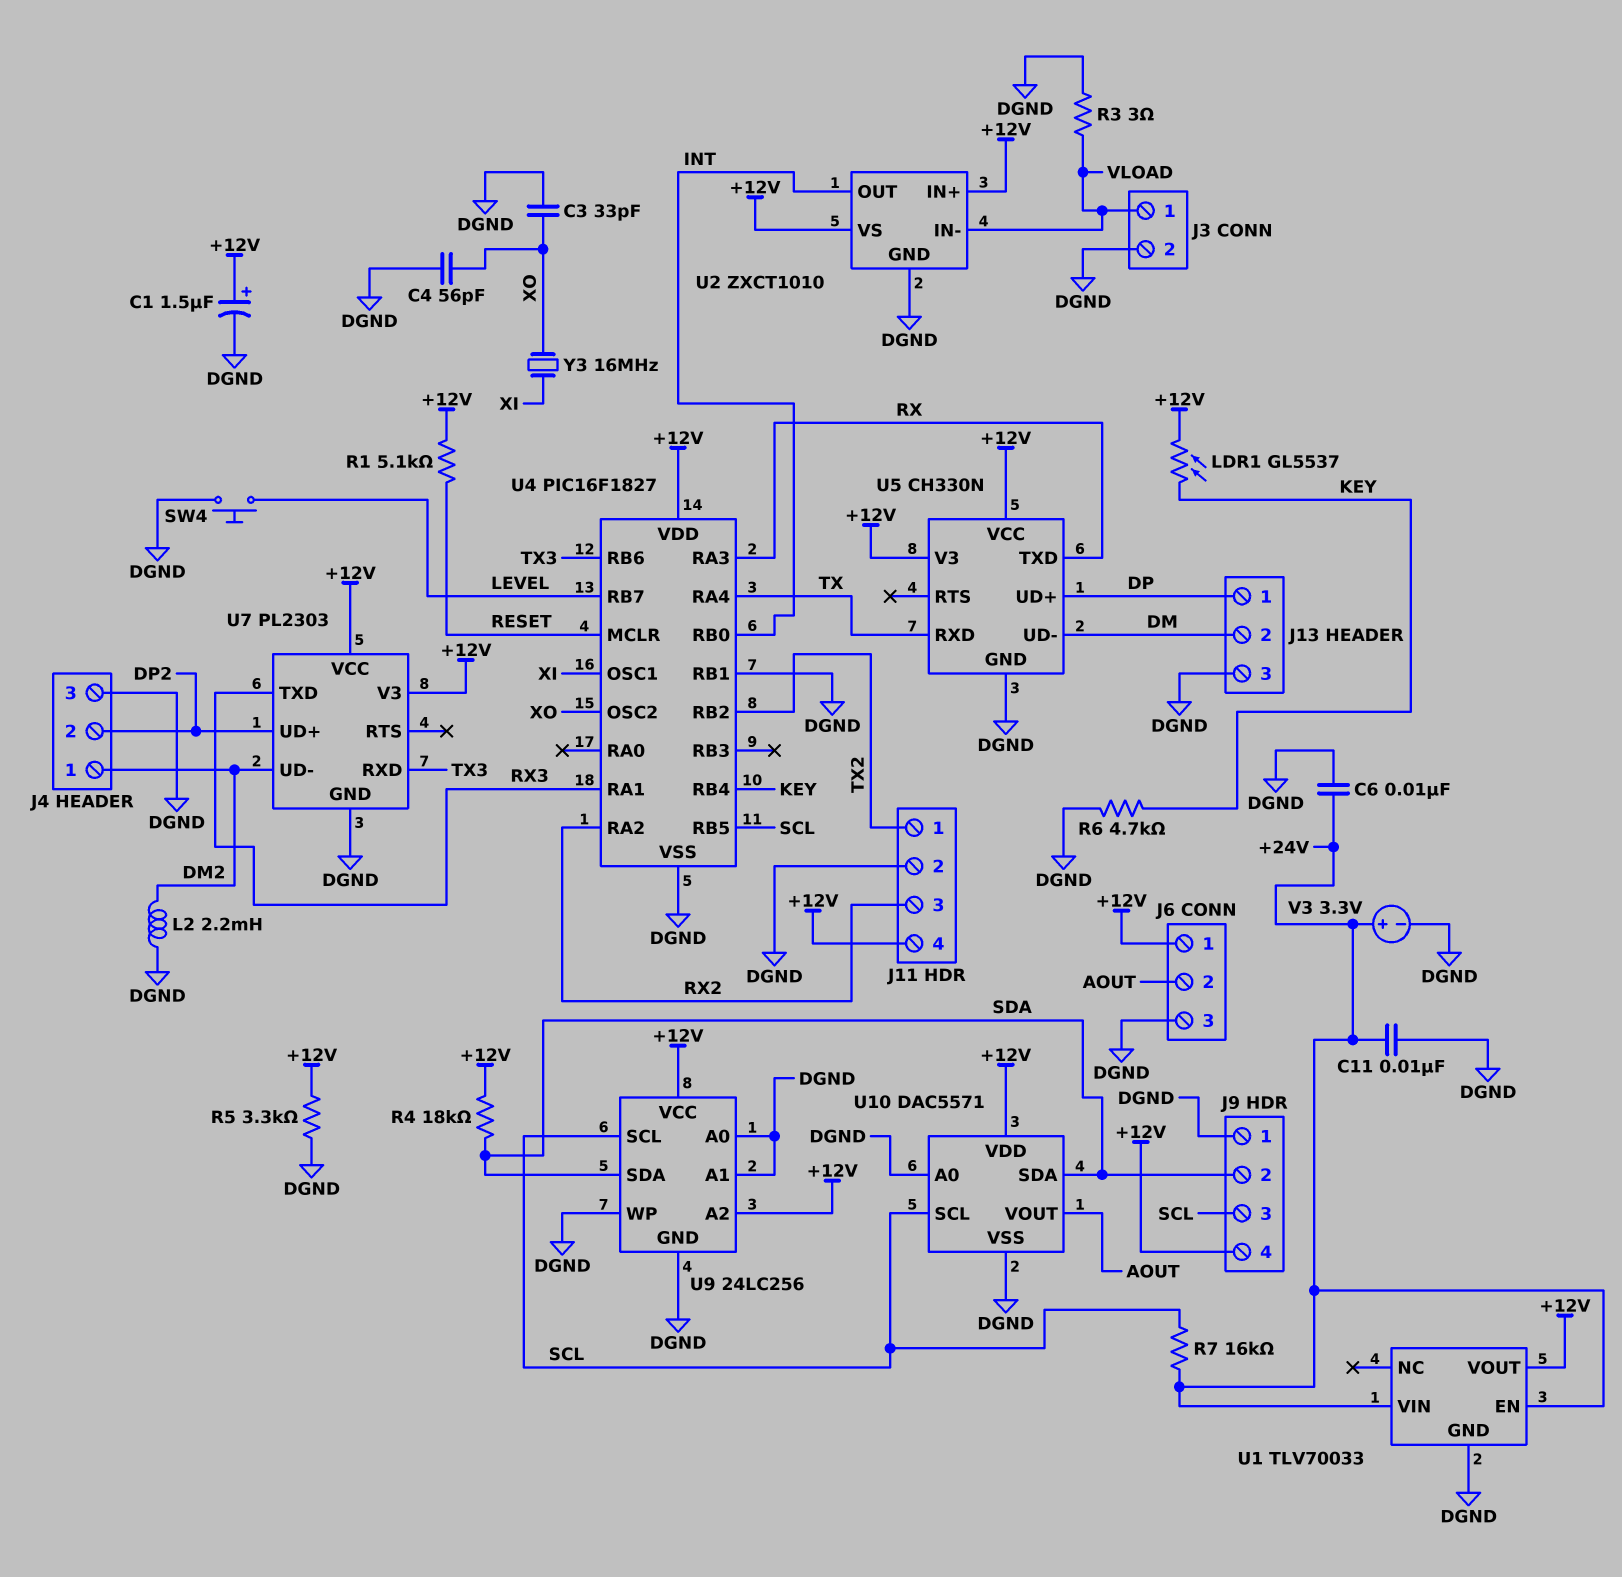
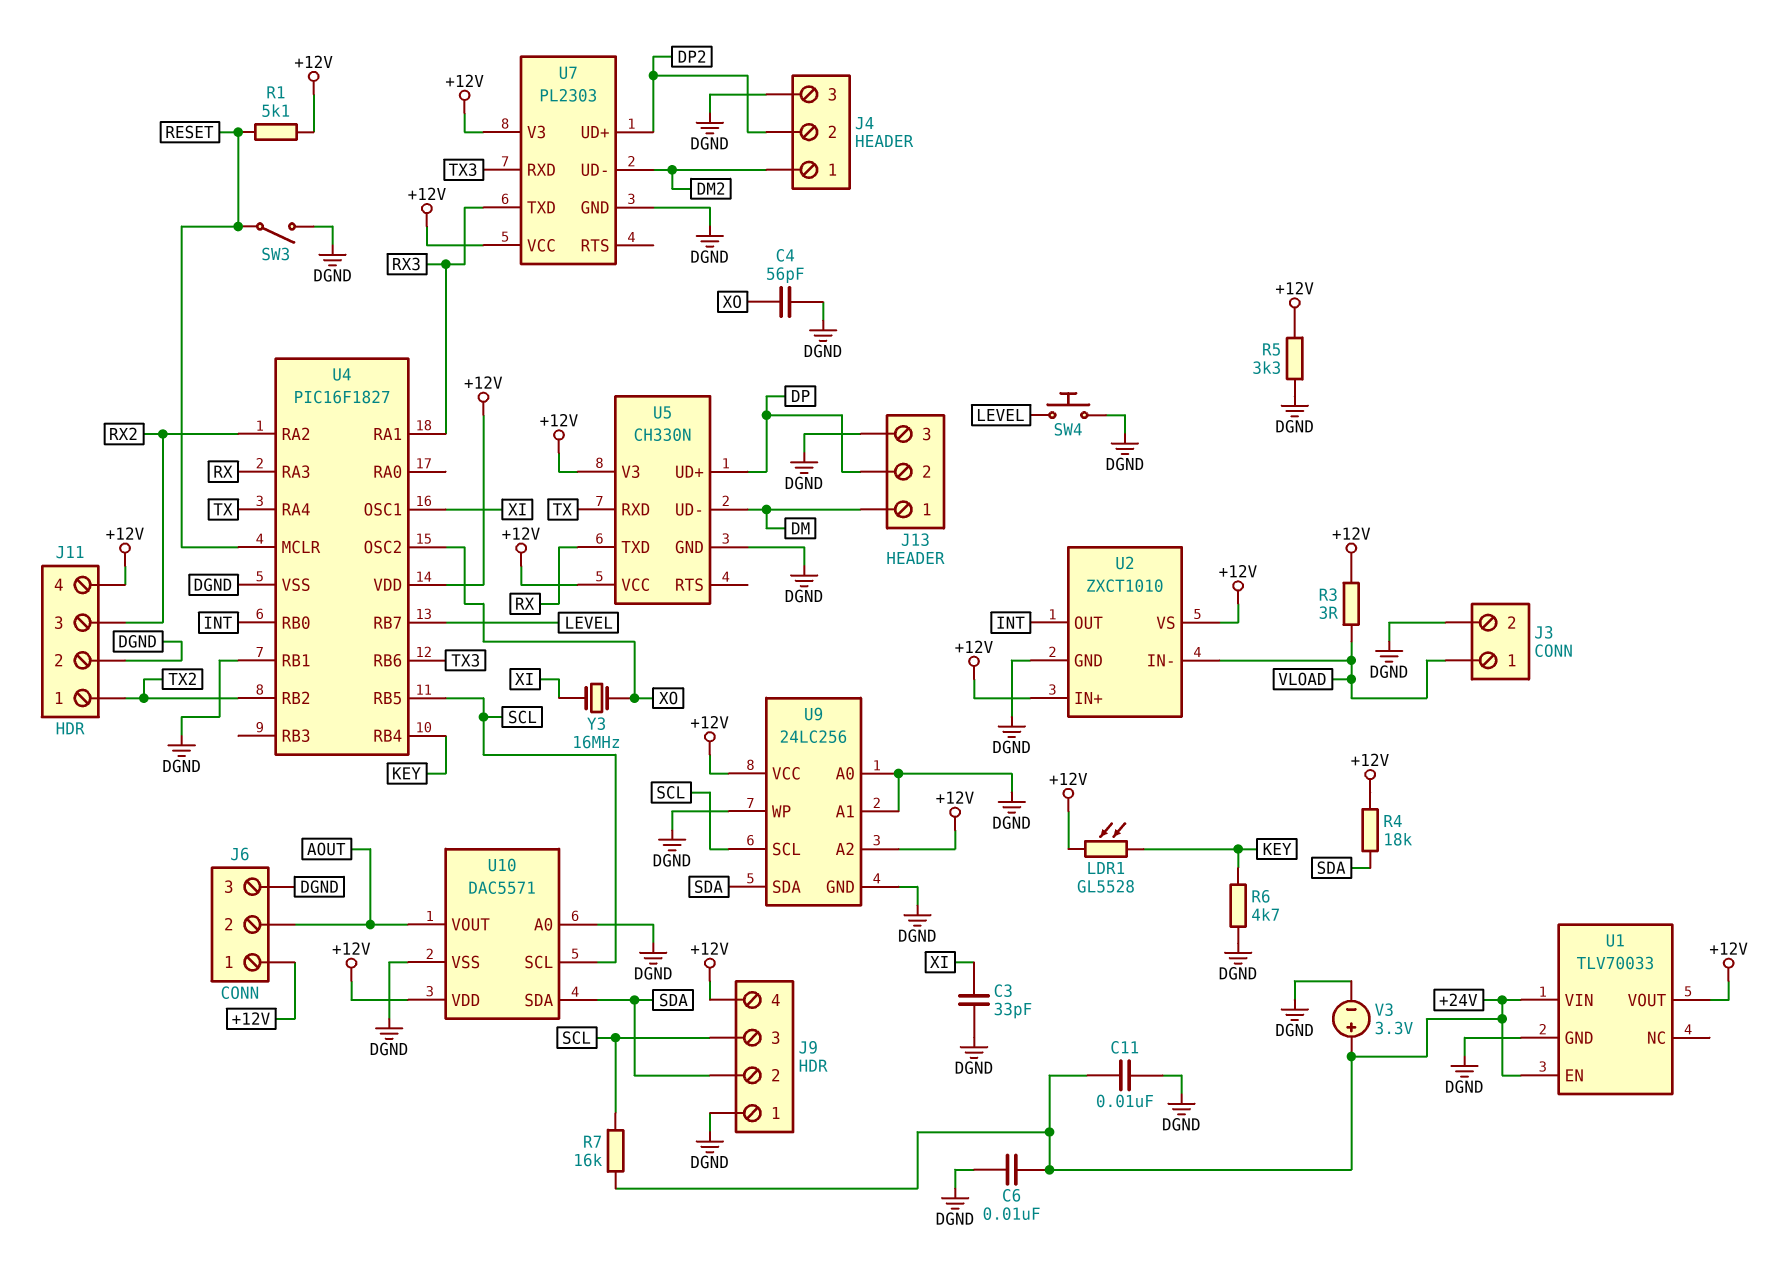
C1: 1.5uF (plus +12V, minus DGND) -> none
C3: 33pF (DGND, XO) -> 33pF (DGND, XI)
J13 pin 1: DP -> DM
J13 pin 2: DM -> DP
L2: 2.2mH (DGND, DM2) -> none
LDR1: GL5537 (+12V, KEY) -> GL5528 (+12V, KEY)
R3: 3 (DGND, VLOAD) -> 3 (+12V, VLOAD)
SW3: none -> switch (DGND, RESET)

